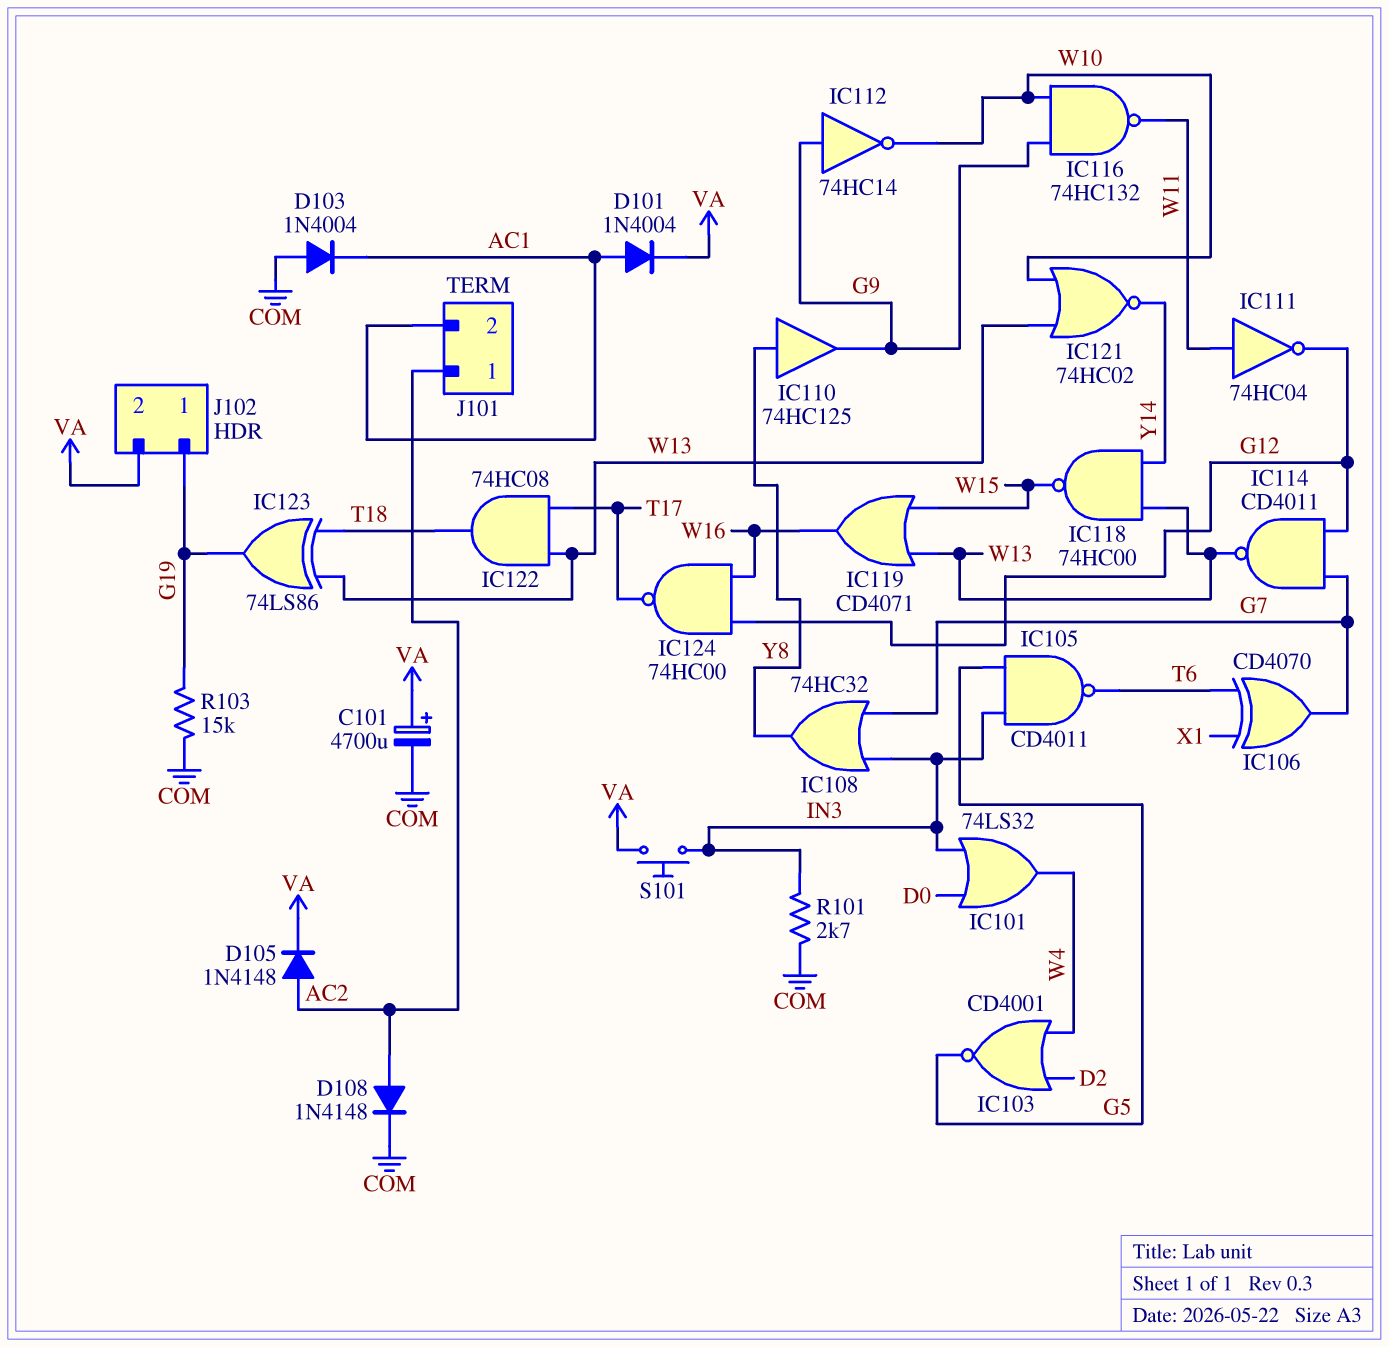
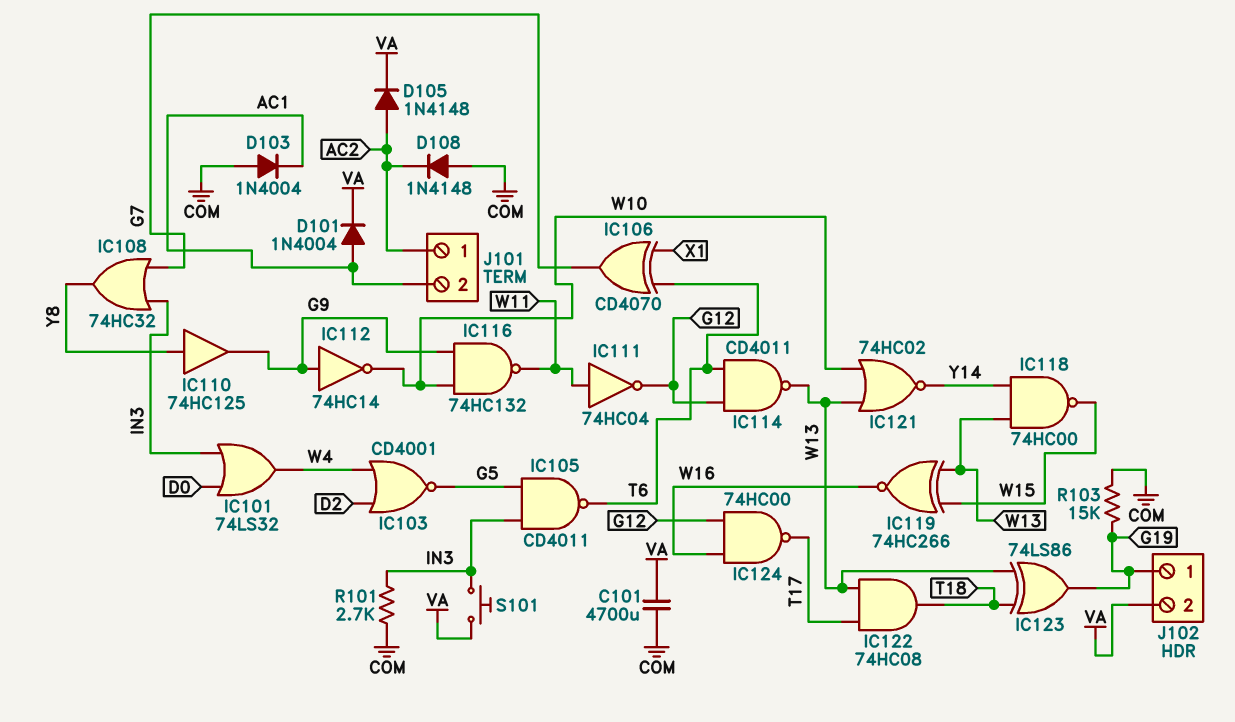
C101: 4700uF (plus VA, minus COM) -> 4700uF (COM, VA)
D108: diode 1N4148 (A AC2, K COM) -> diode 1N4148 (A COM, K AC2)
IC114: NAND CD4011 (in G7, in G12, out W13) -> NAND CD4011 (in G12, in T6, out W13)
IC119: OR CD4071 (in W13, in W15, out W16) -> XNOR 74HC266 (in W13, in W15, out W16)

